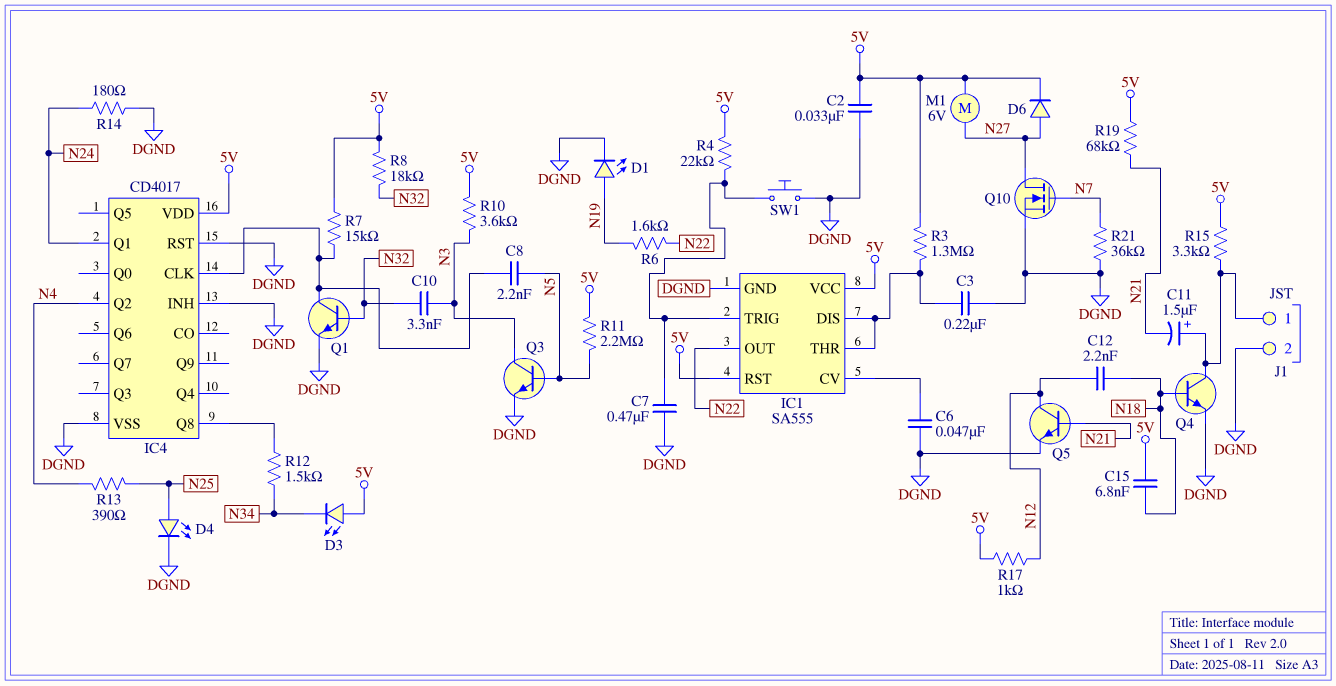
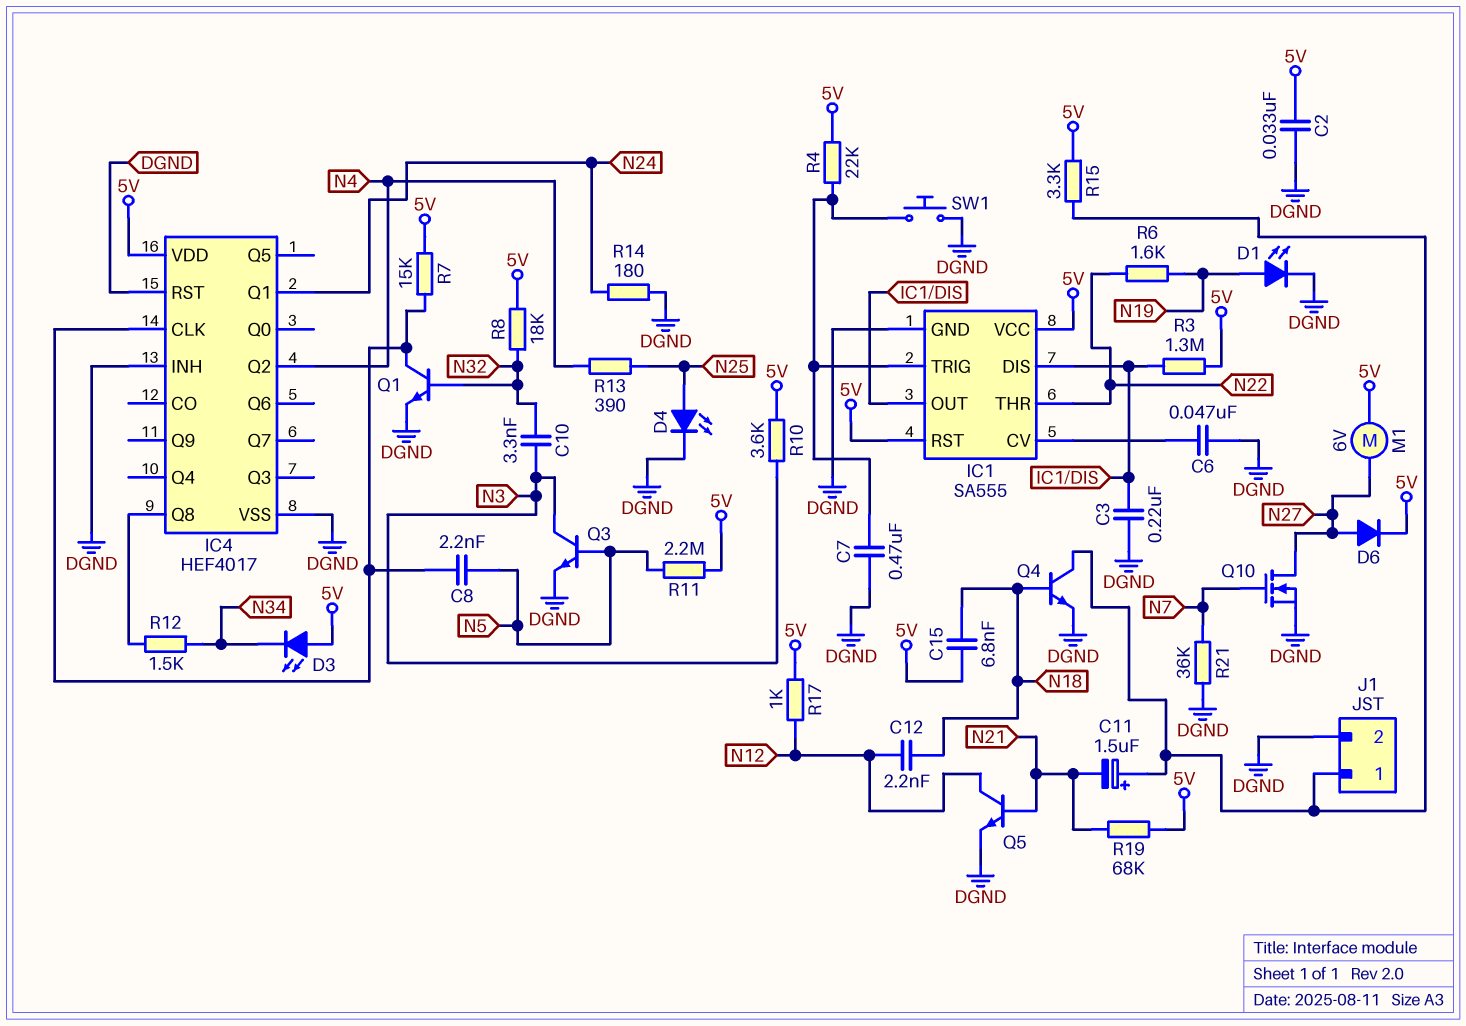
IC1 pin OUT: N22 -> IC1/DIS
IC1 pin THR: IC1/DIS -> N22
IC4: CD4017 -> HEF4017

